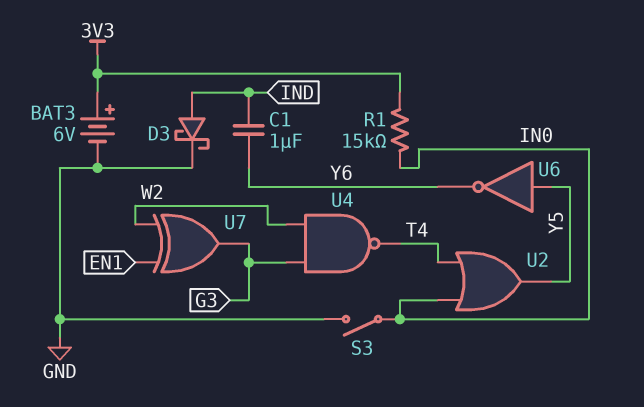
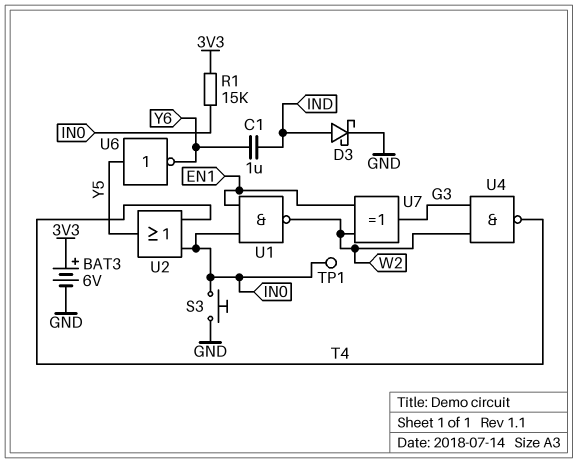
S3: switch (GND, IN0) -> button (GND, IN0)
TP1: none -> test point (IN0)
U1: none -> NAND (in EN1, in IN0, out W2)

